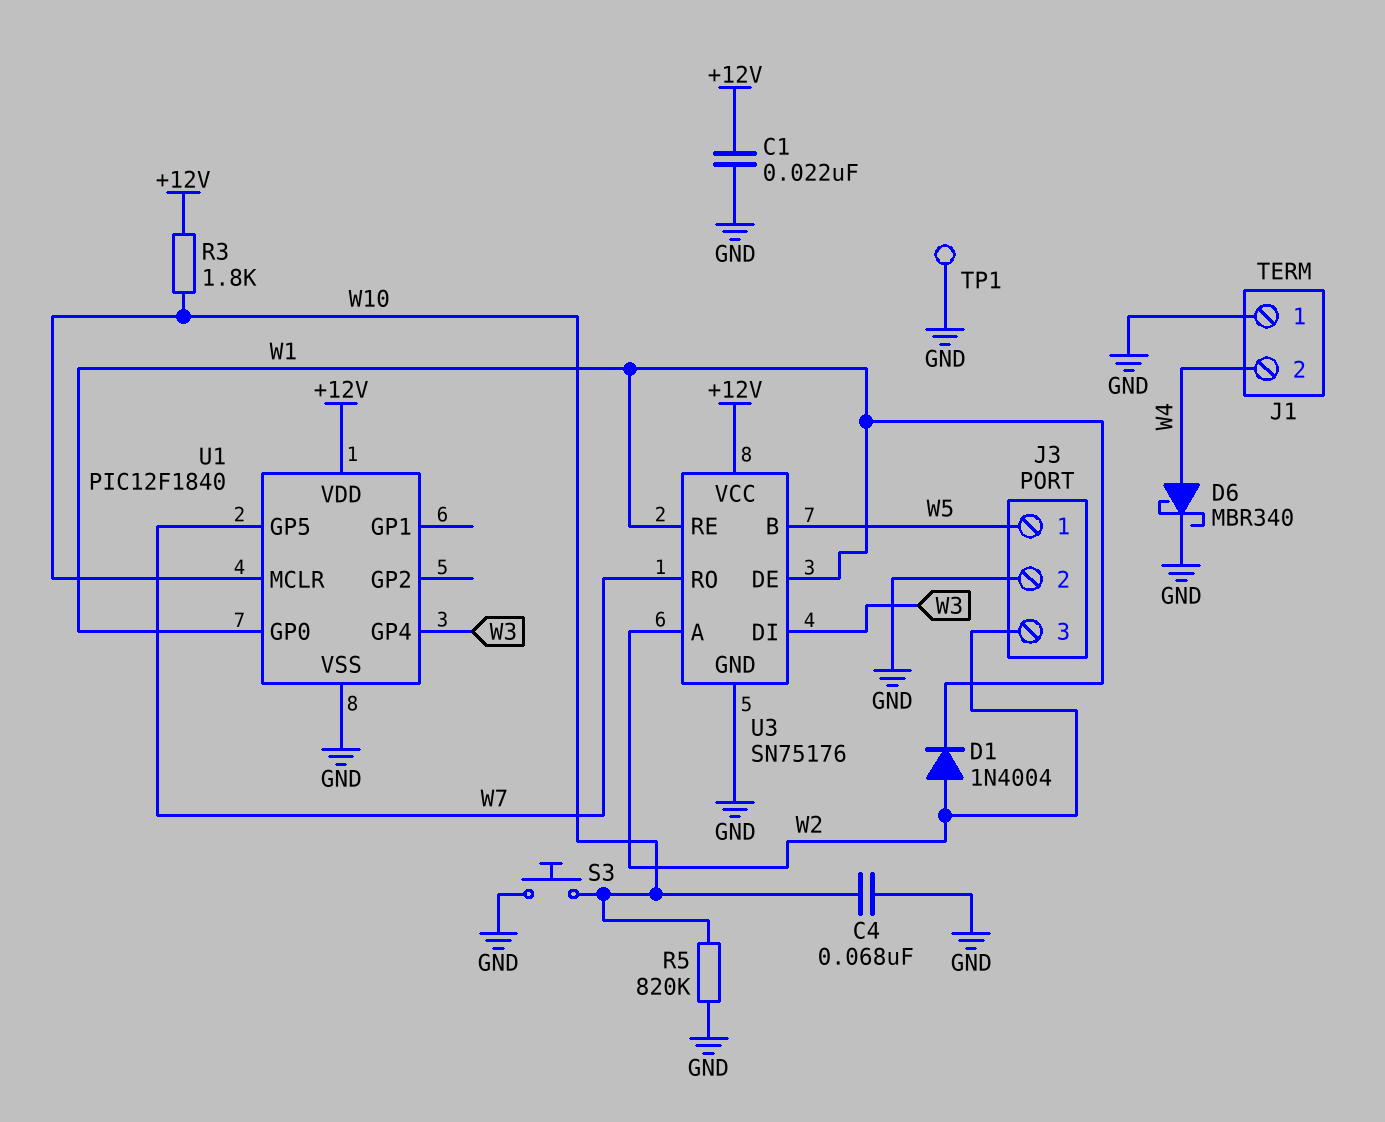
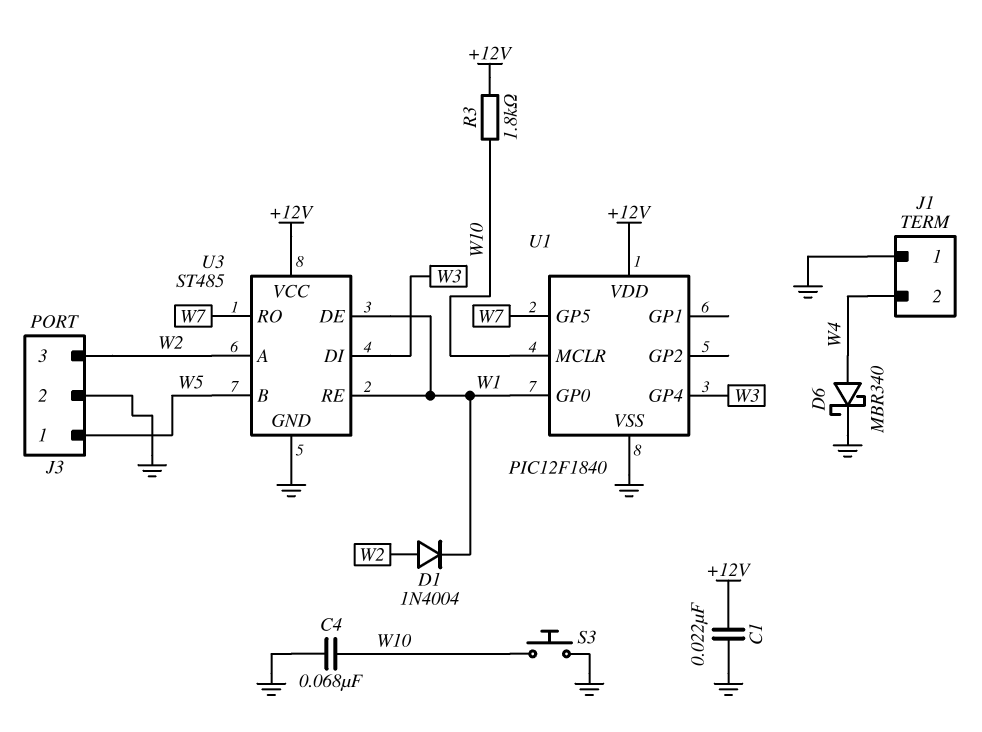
R5: 820k (GND, W10) -> none
TP1: test point (GND) -> none
U3: SN75176 -> ST485

